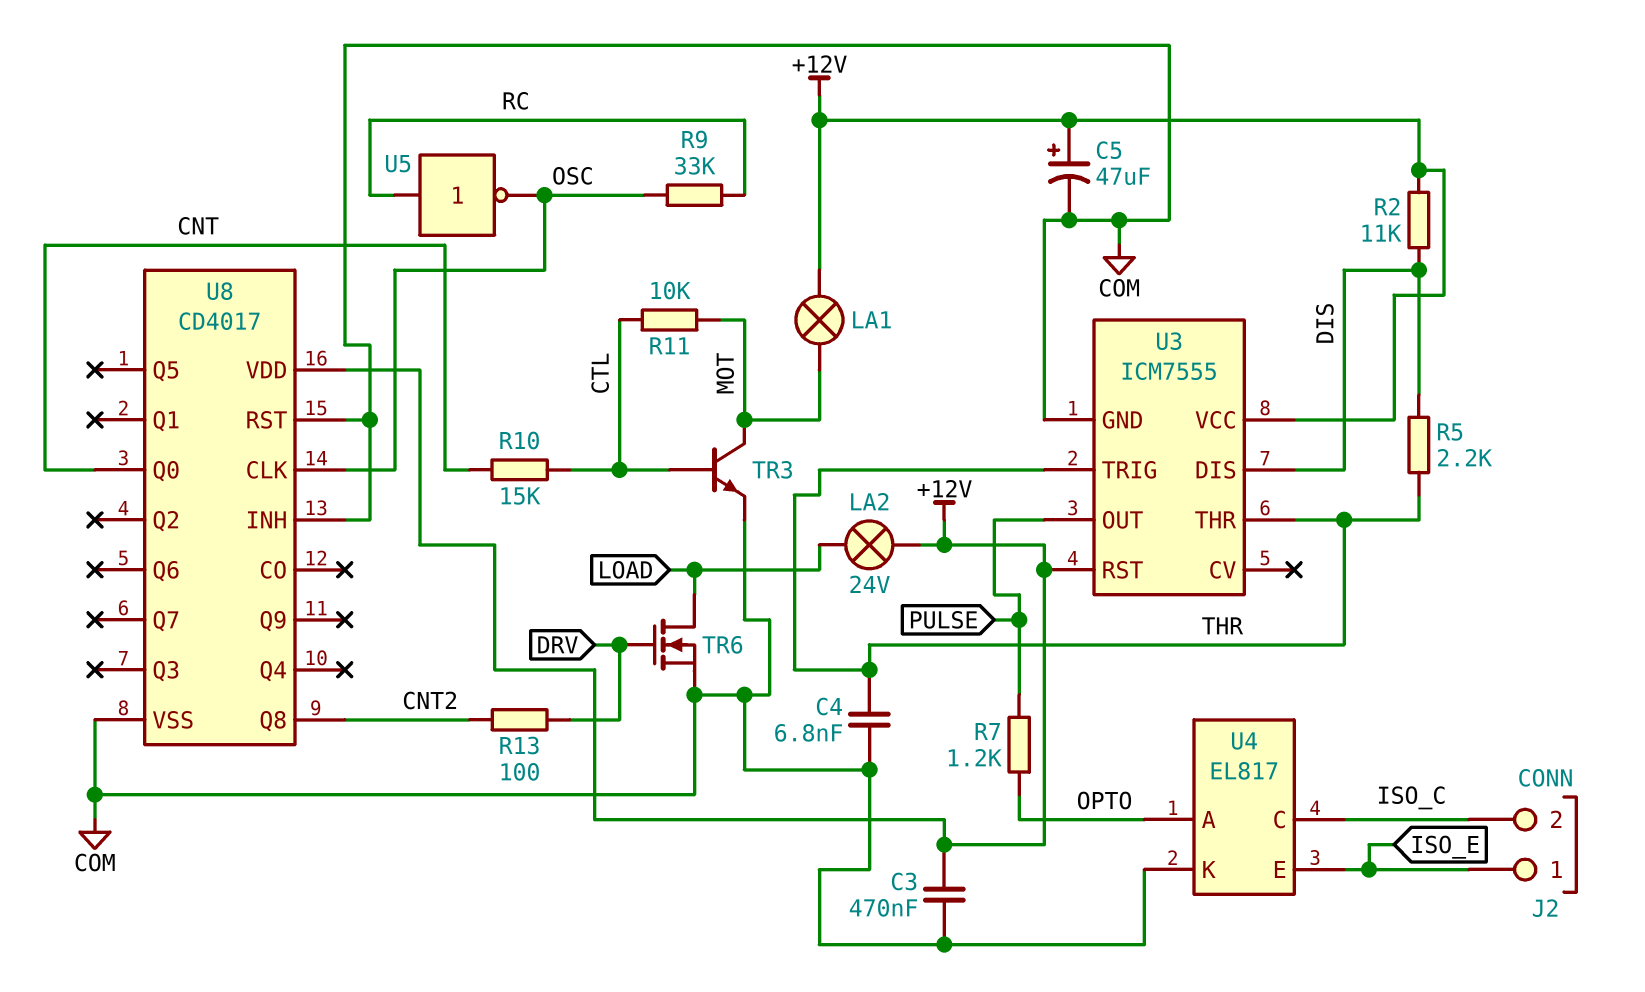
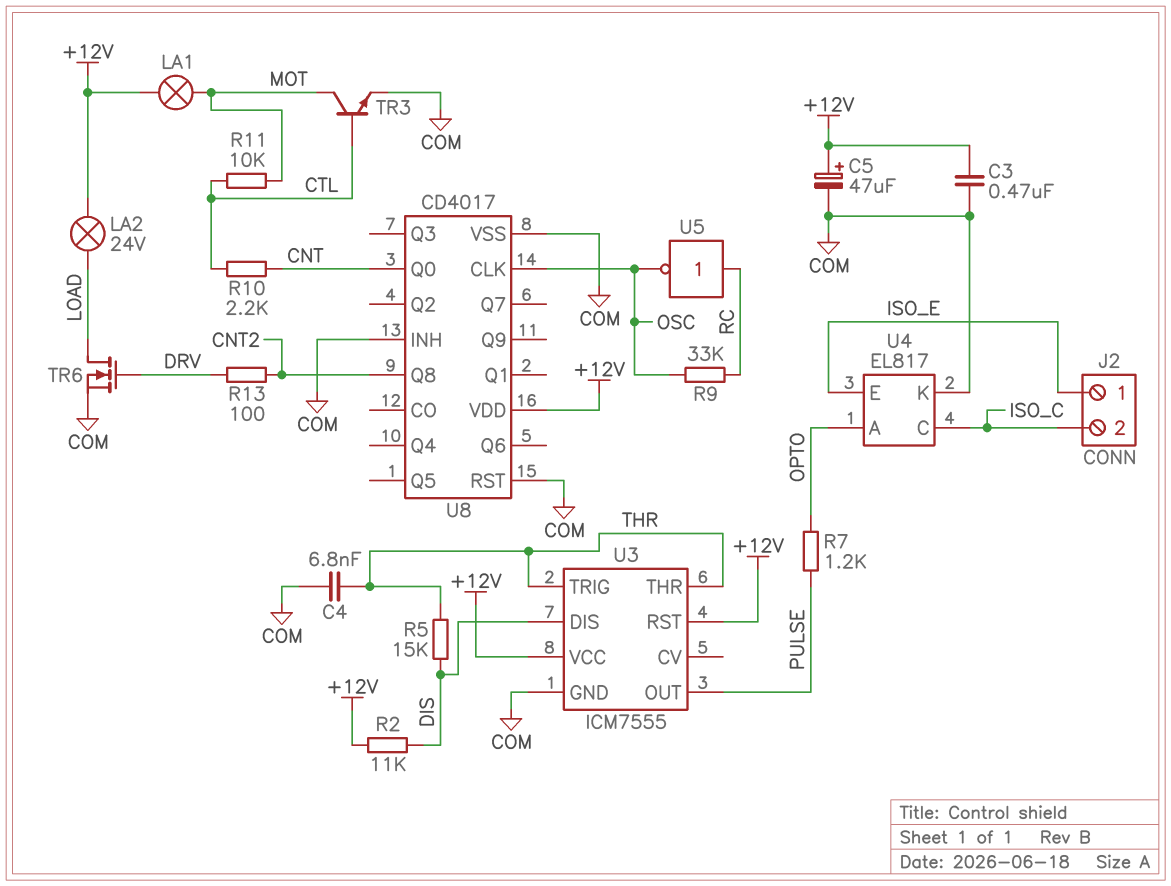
R5: 2.2k (DIS, THR) -> 15k (DIS, THR)
R10: 15k (CNT, CTL) -> 2.2k (CNT, CTL)

